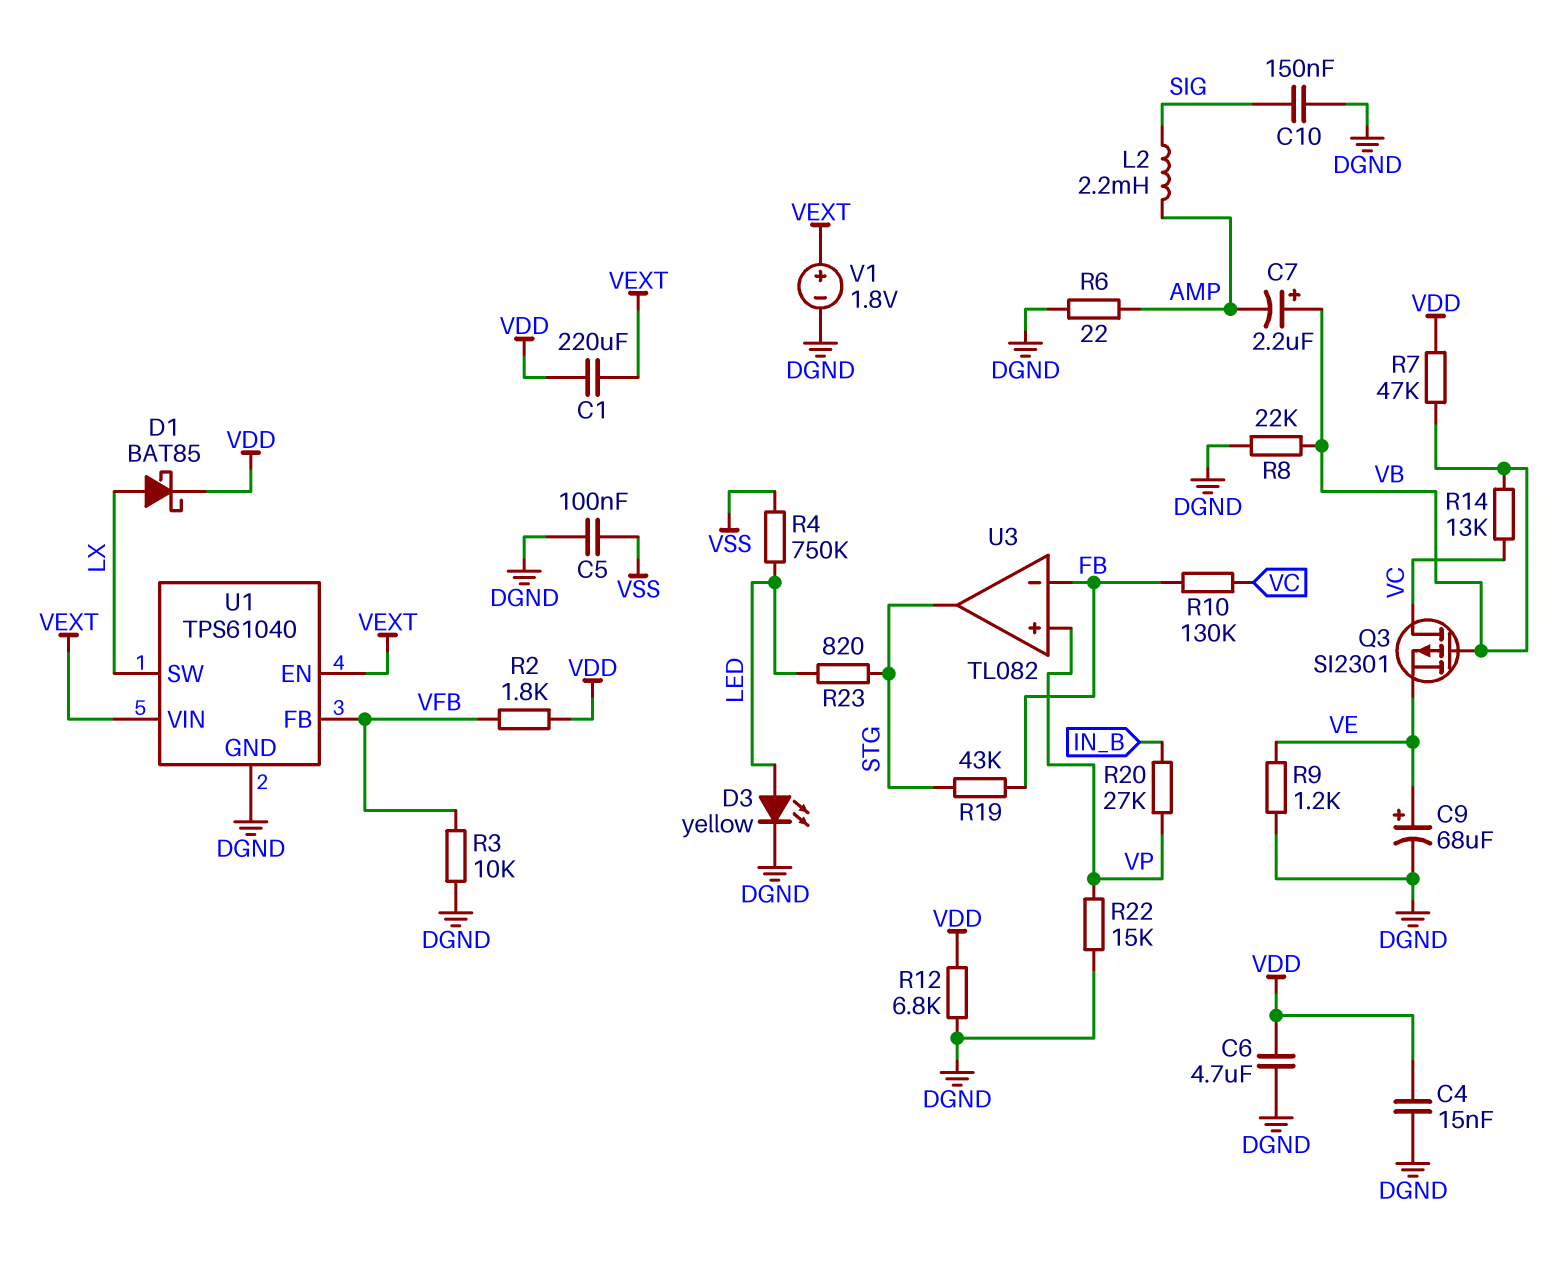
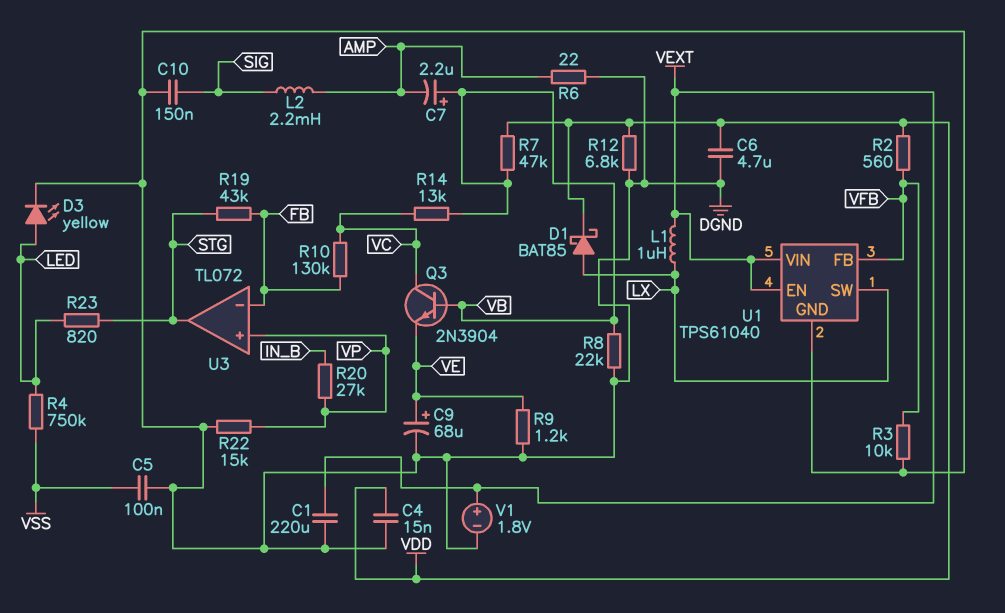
C1: 220uF (VDD, VEXT) -> 220uF (DGND, VEXT)
L1: none -> 1uH (LX, VEXT)
Q3: PMOS SI2301 (G VB, D VC, S VE) -> NPN 2N3904 (B VB, C VC, E VE)
R2: 1.8k (VDD, VFB) -> 560 (VDD, VFB)
U3: TL082 -> TL072

